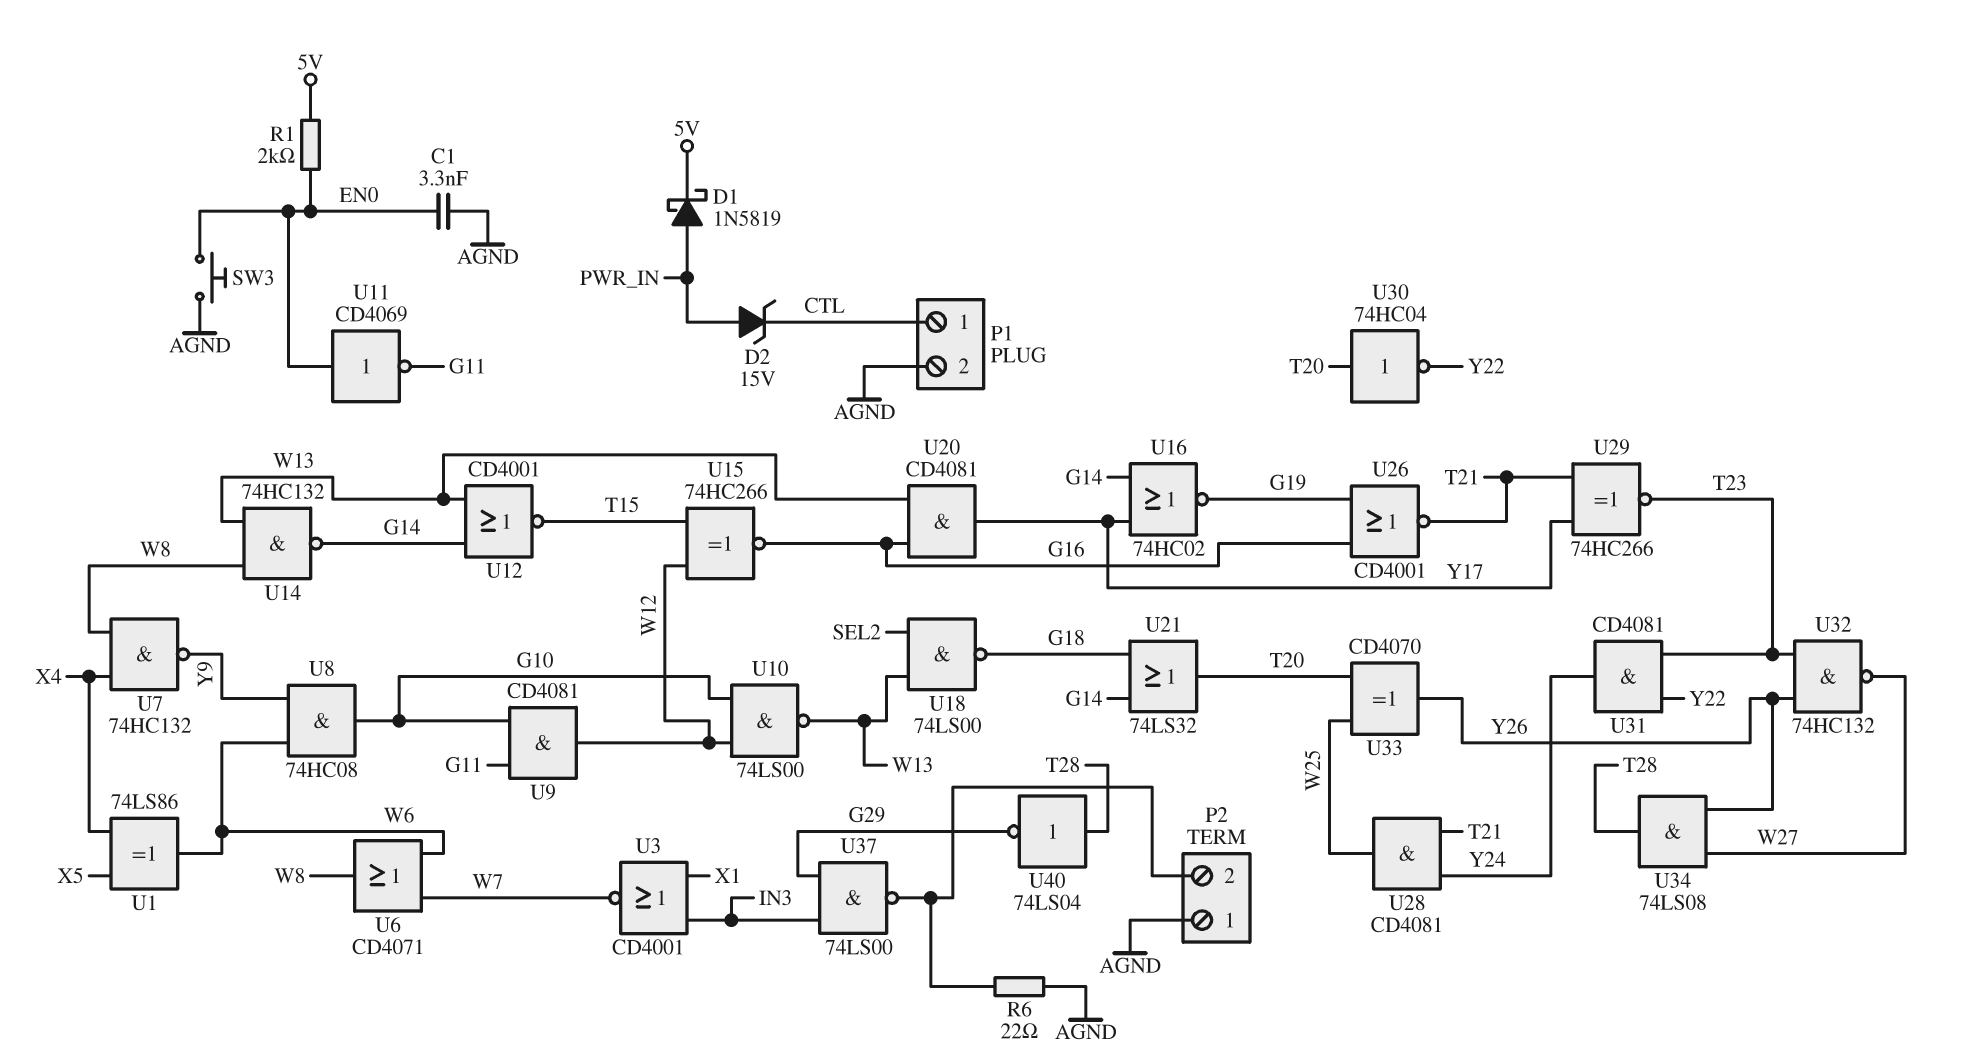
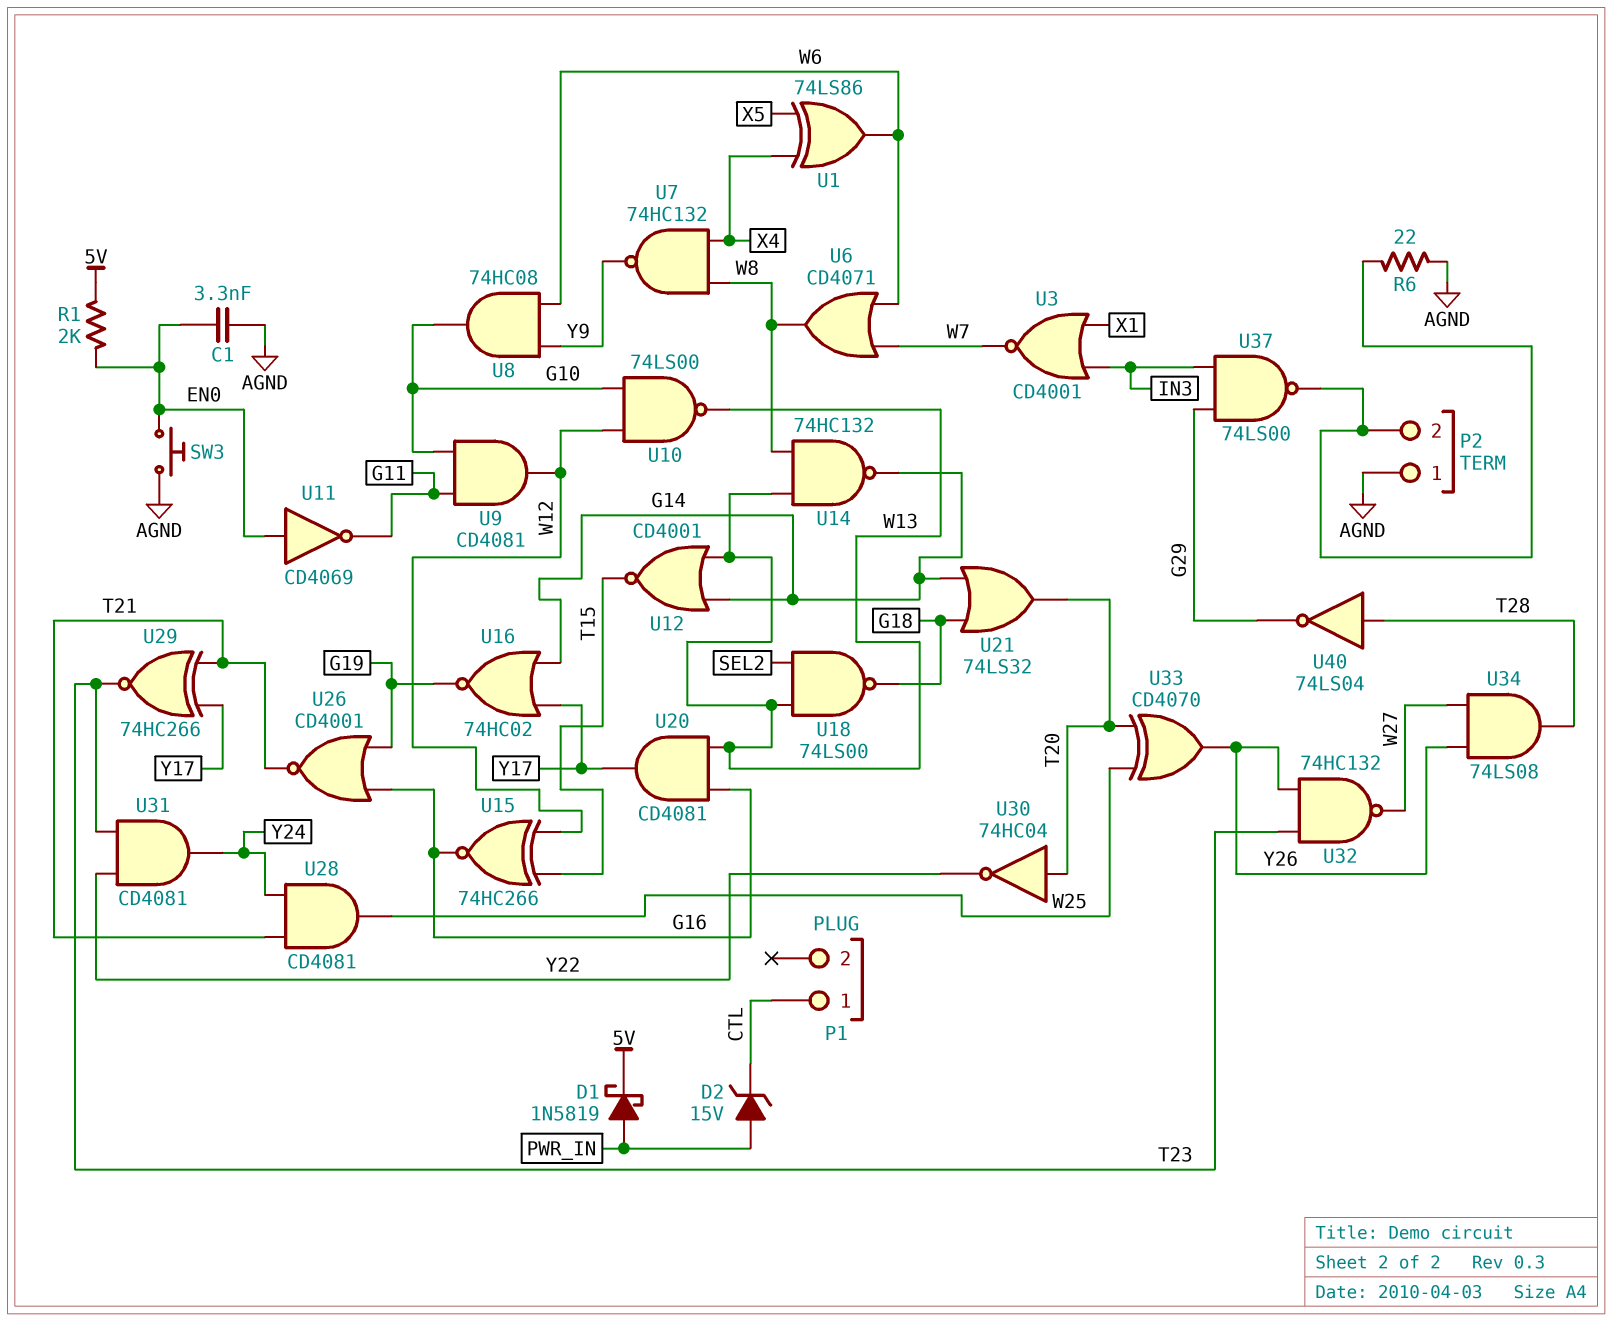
P1 pin 2: AGND -> none

